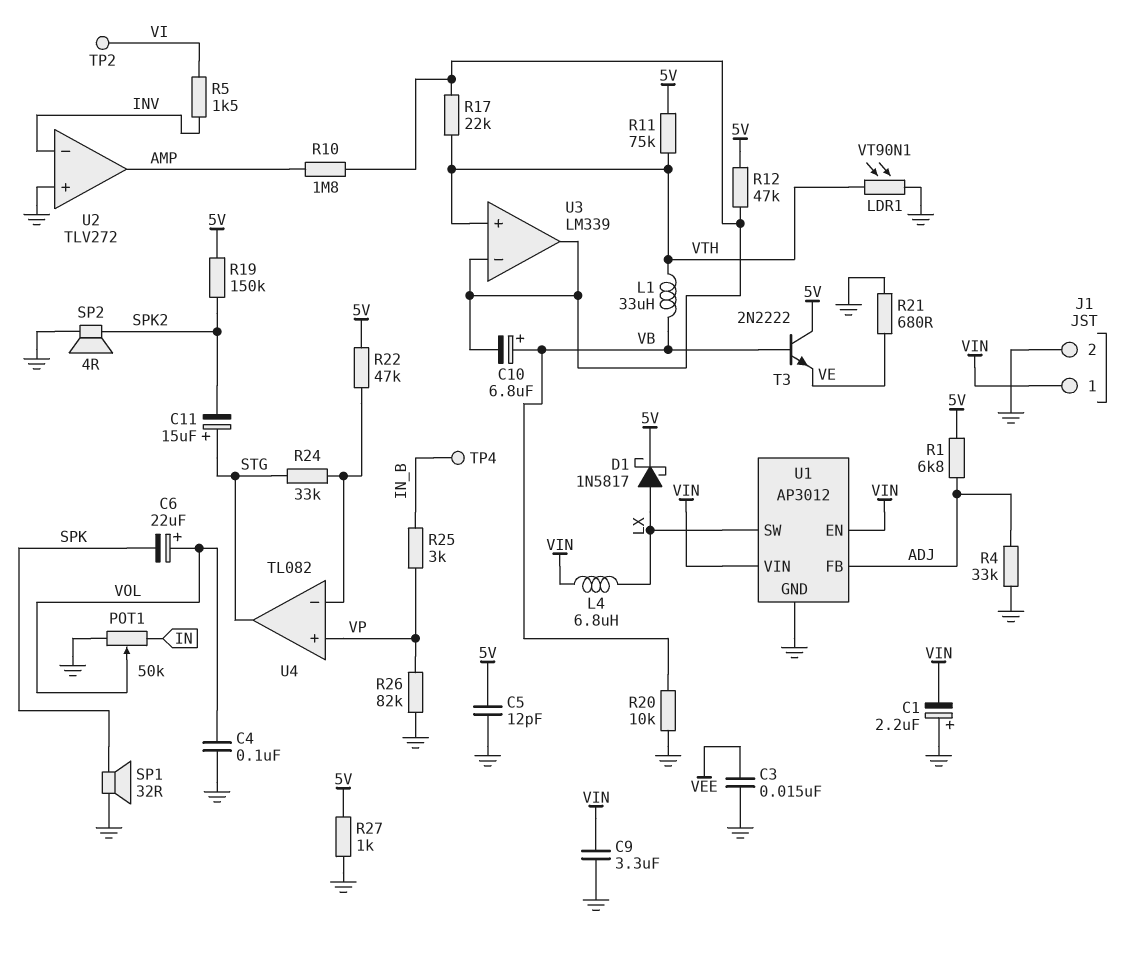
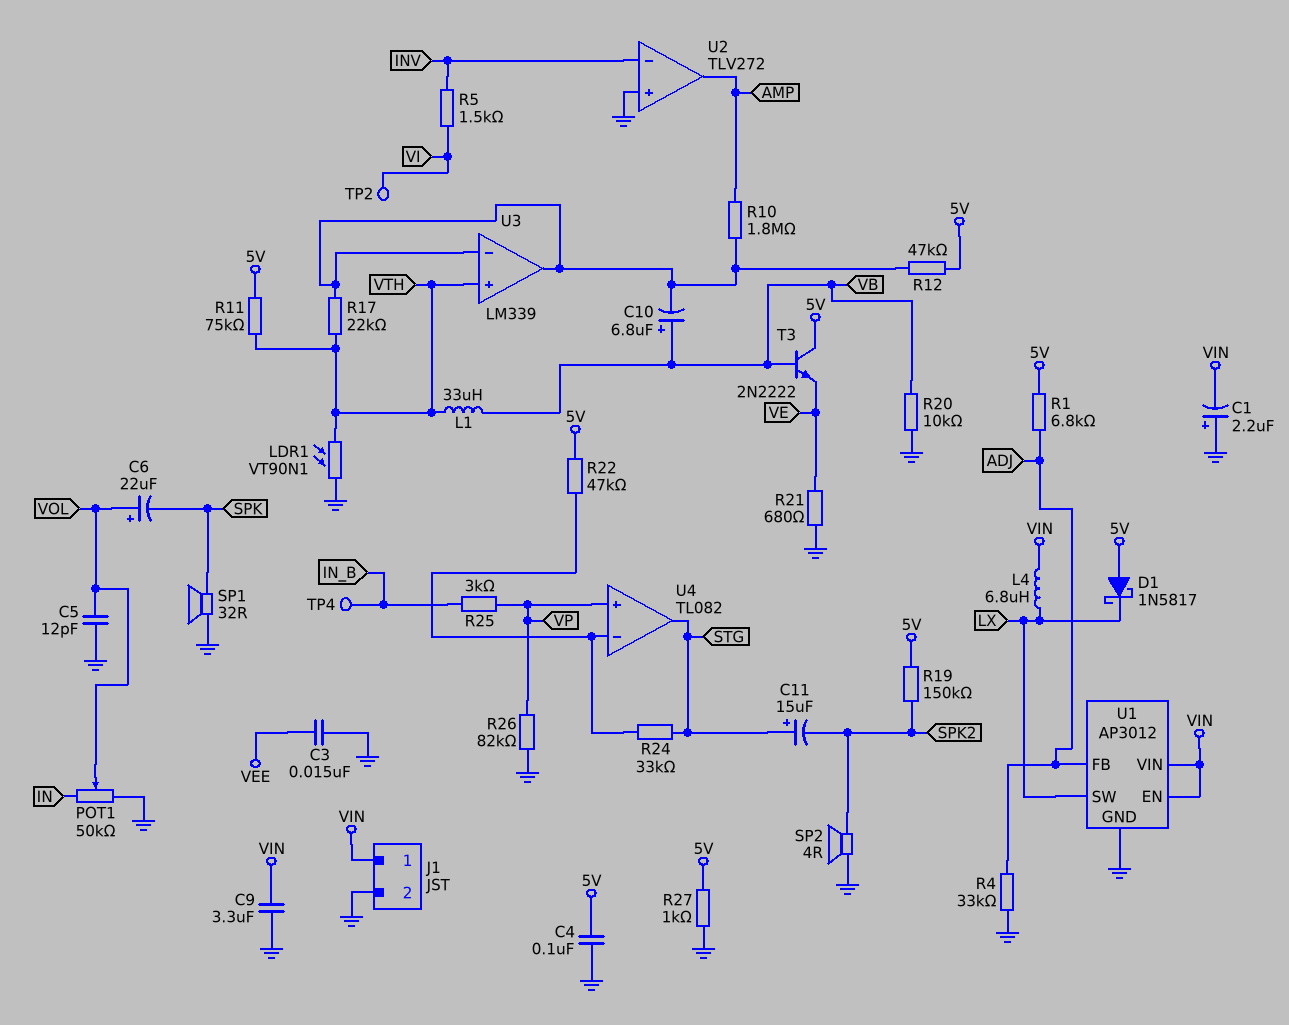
C4: 100nF (GND, VOL) -> 100nF (5V, GND)
C5: 12pF (5V, GND) -> 12pF (GND, VOL)
D1: schottky 1N5817 (A LX, K 5V) -> schottky 1N5817 (A 5V, K LX)

